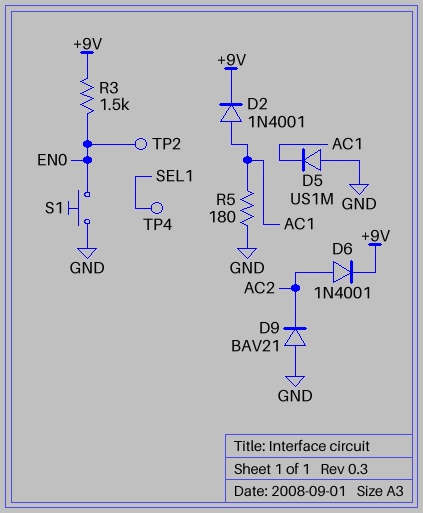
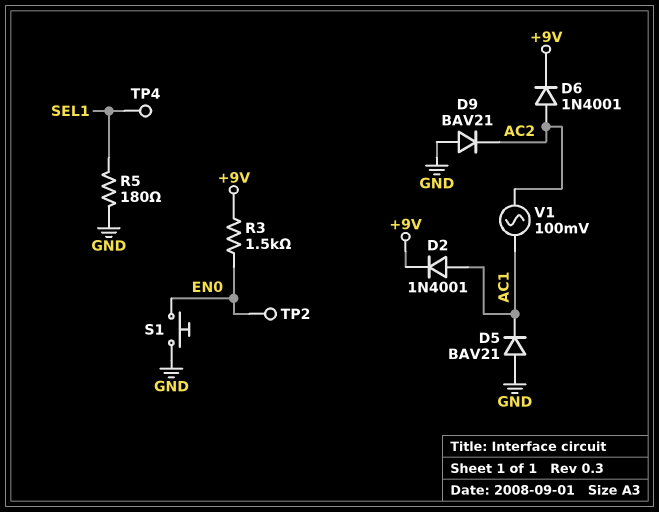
D5: diode US1M (A GND, K AC1) -> diode BAV21 (A GND, K AC1)
R5: 180 (AC1, GND) -> 180 (GND, SEL1)
V1: none -> AC 100mV (AC1, AC2)

